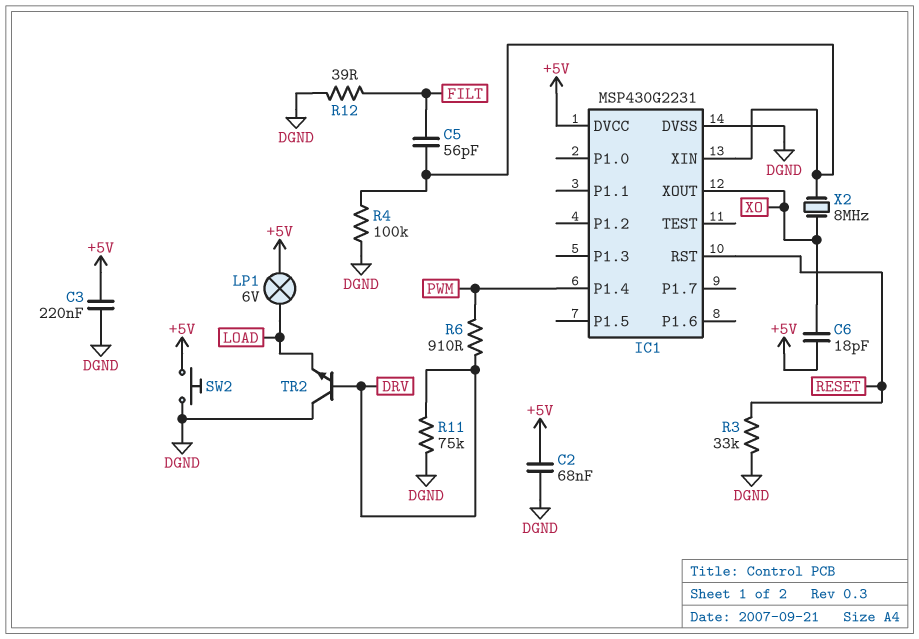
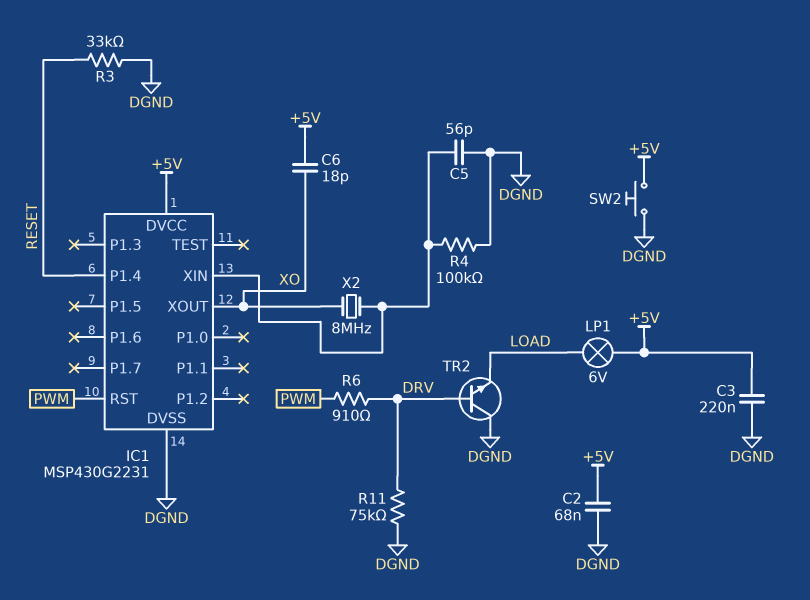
C5: 56pF (FILT, IC1/XIN) -> 56pF (DGND, IC1/XIN)
IC1 pin P1.4: PWM -> RESET
IC1 pin RST: RESET -> PWM
R12: 39 (DGND, FILT) -> none

